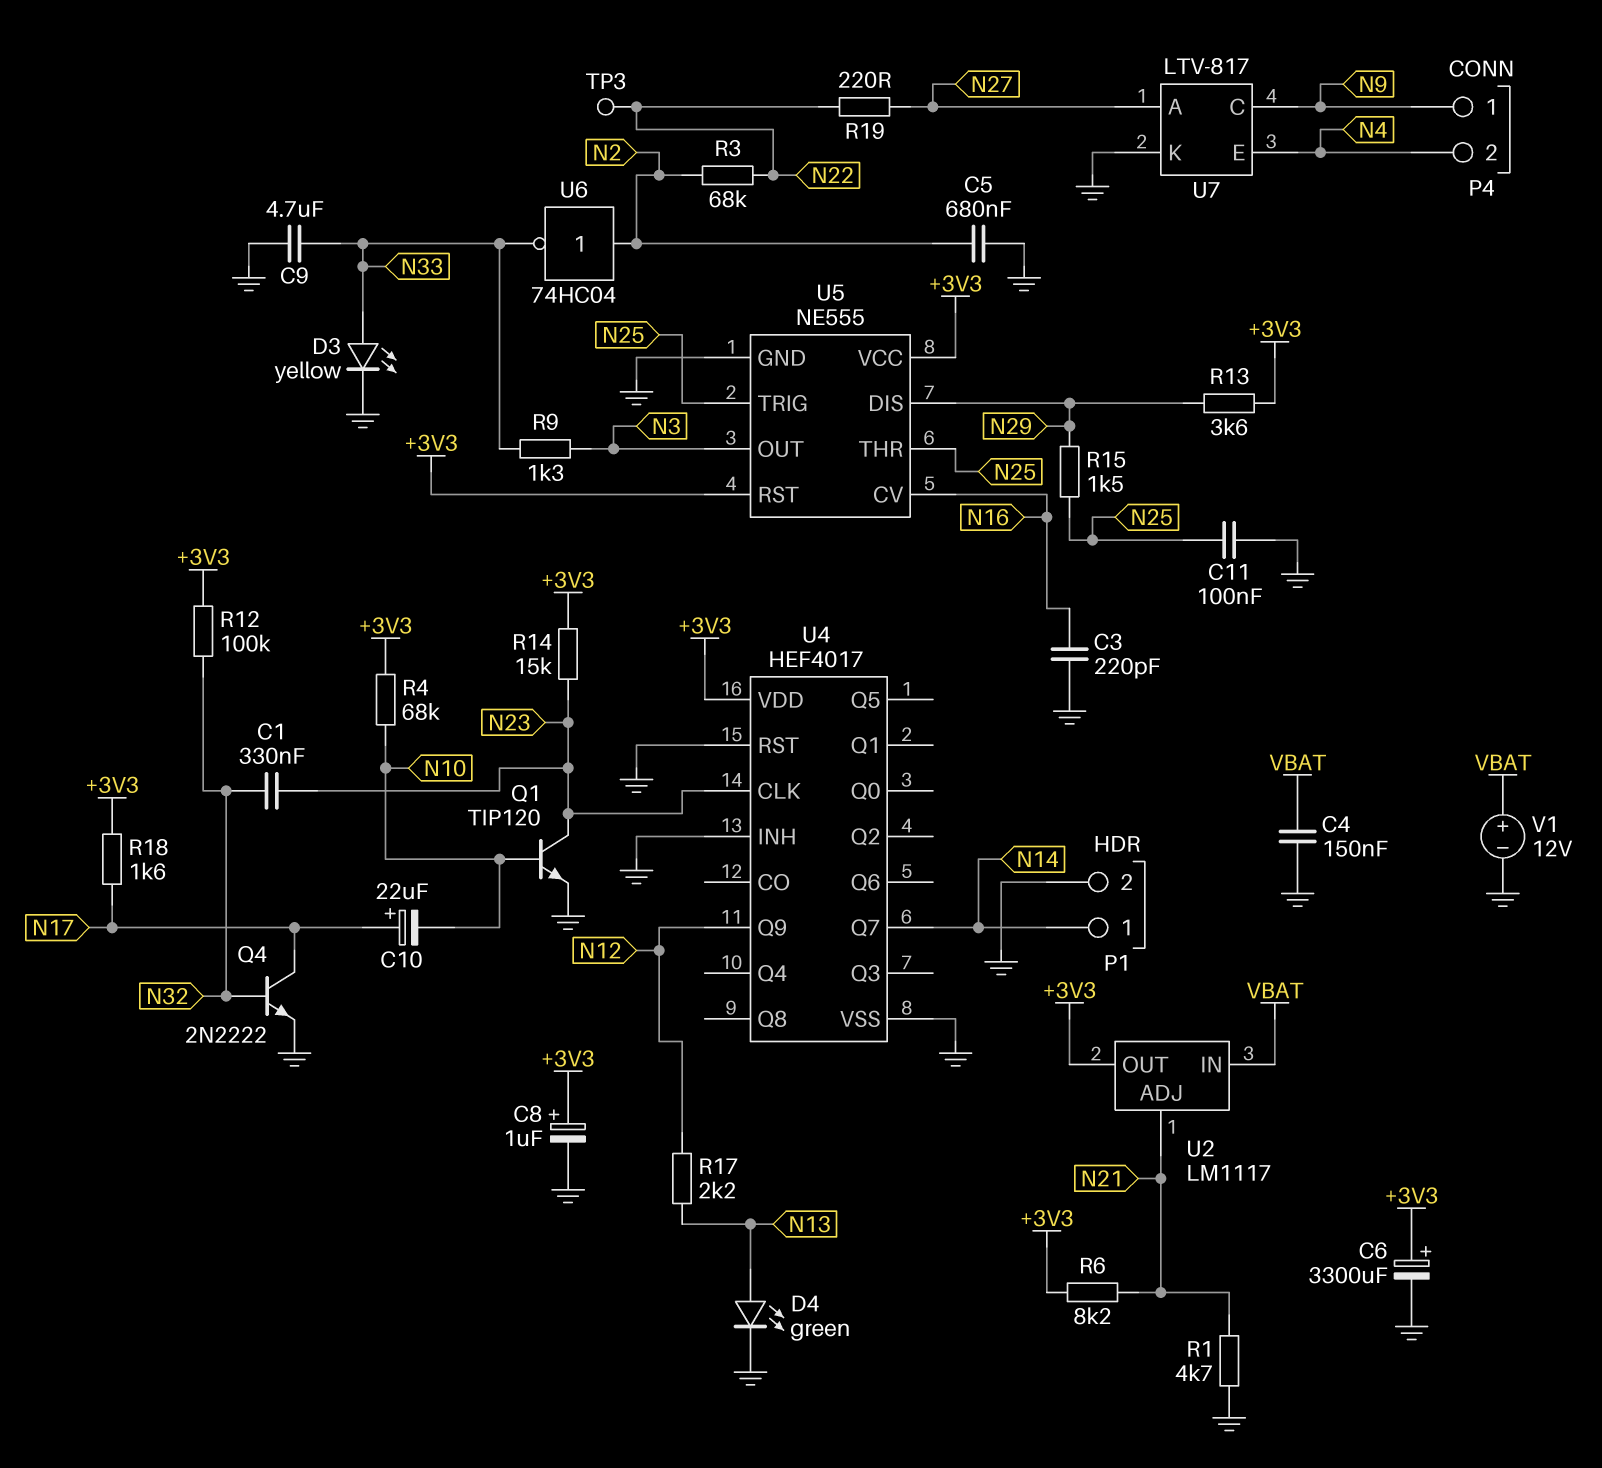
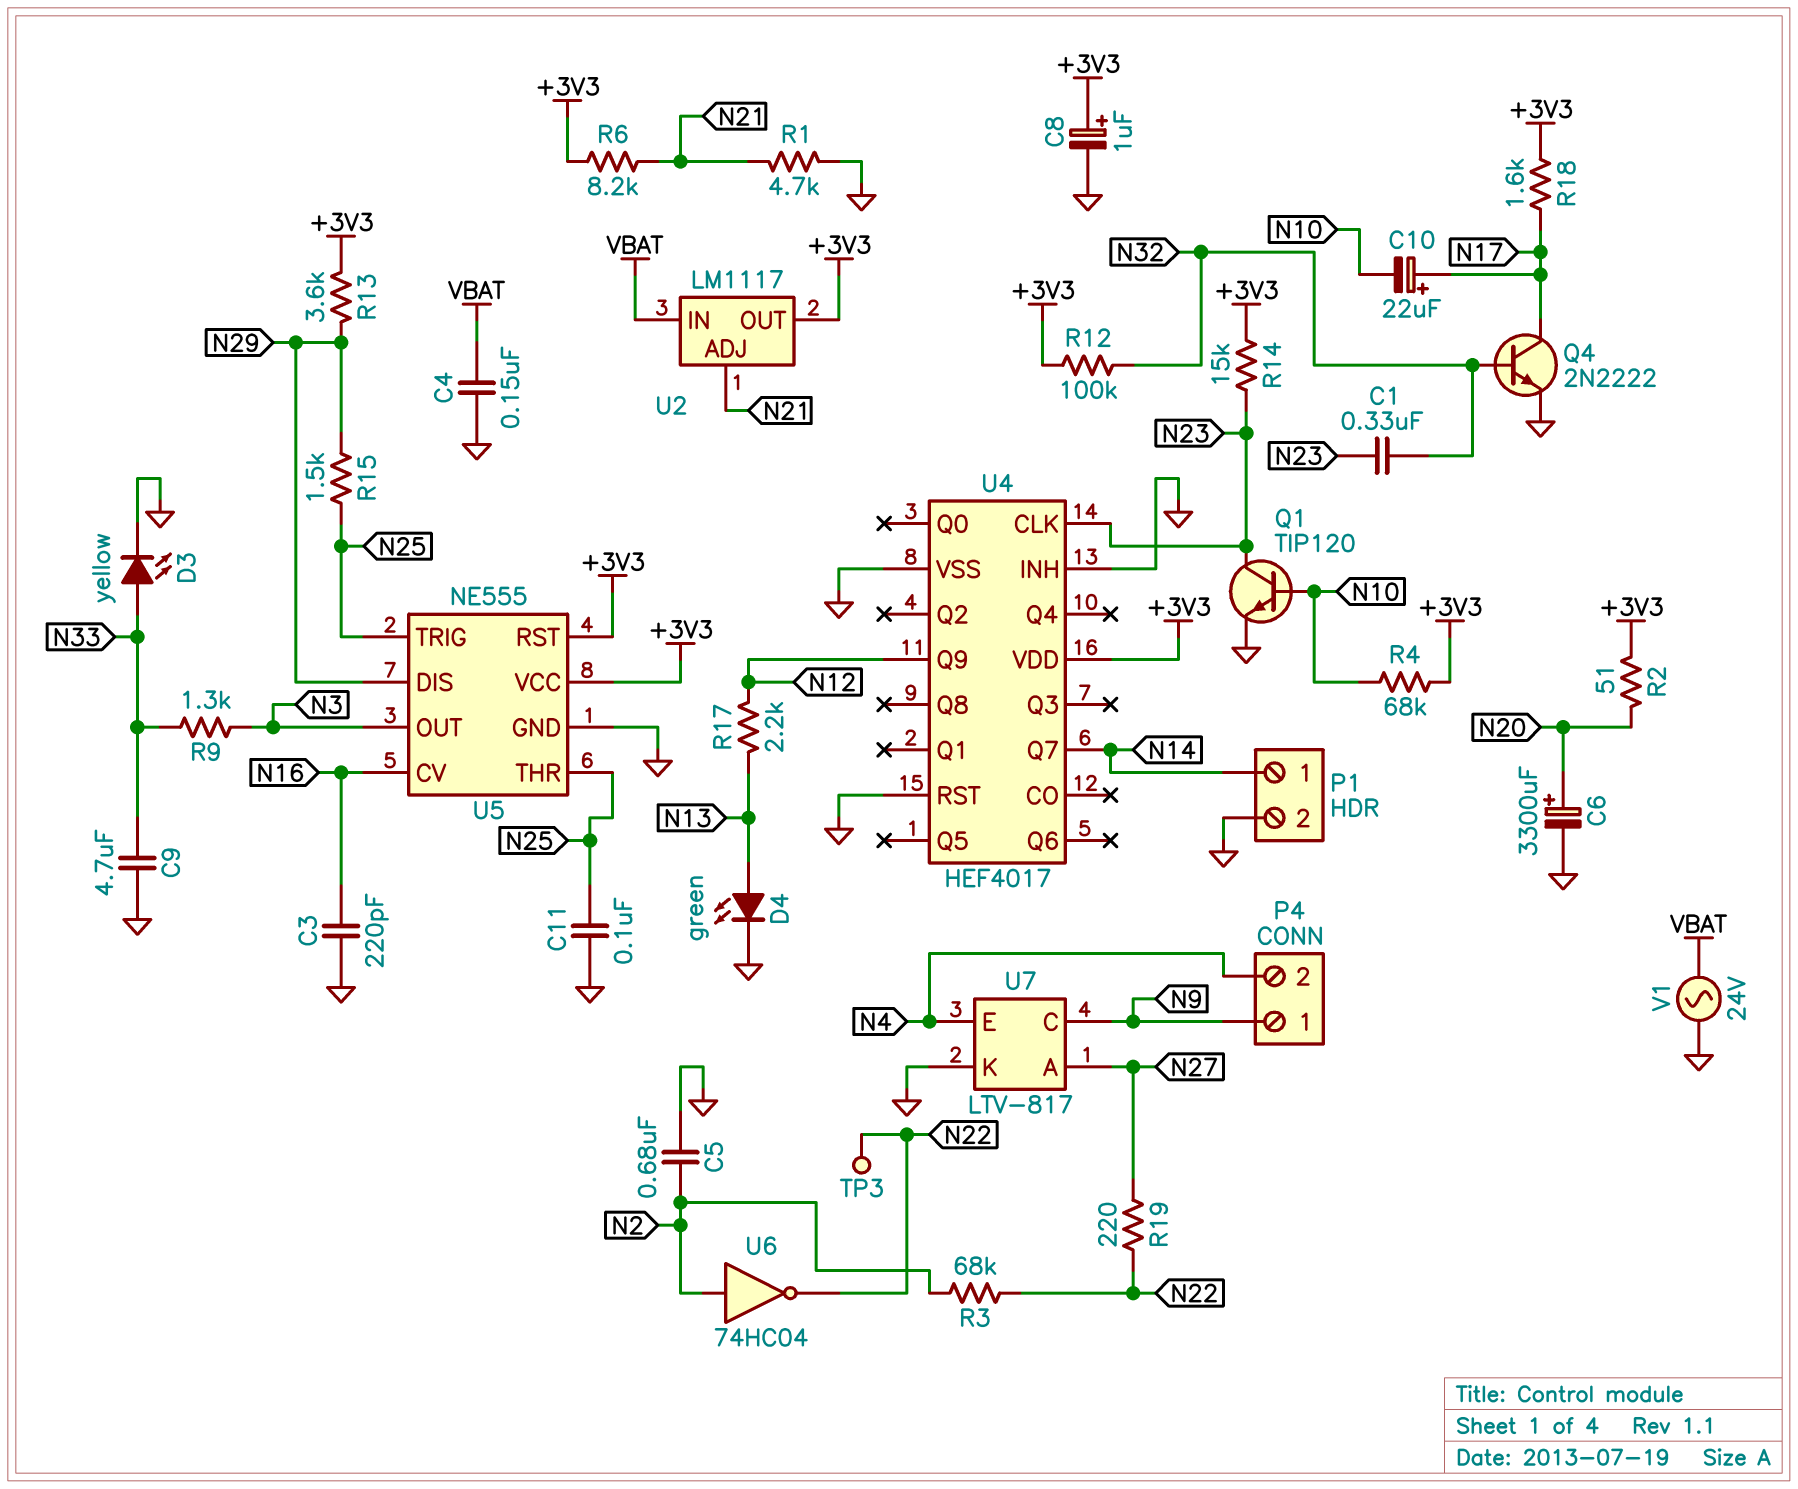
C6: 3300uF (plus +3V3, minus GND) -> 3300uF (plus N20, minus GND)
R2: none -> 51 (+3V3, N20)
U6: NOT 74HC04 (in N2, out N33) -> NOT 74HC04 (in N2, out N22)
V1: 12V (plus VBAT, minus GND) -> AC 24V (GND, VBAT)

